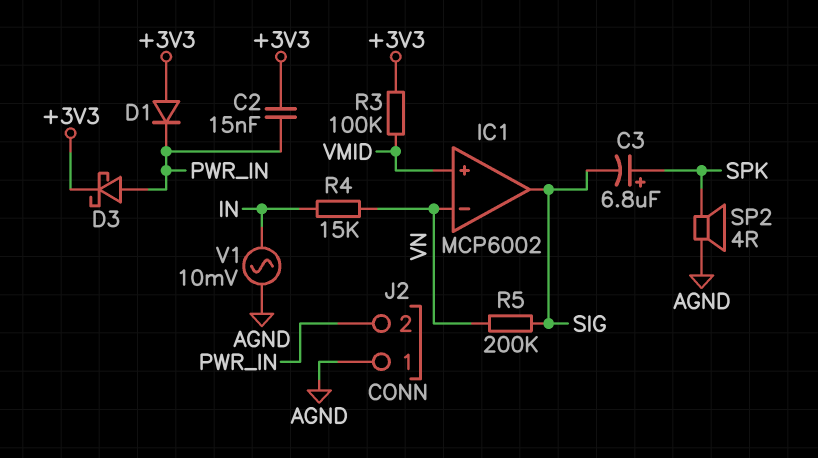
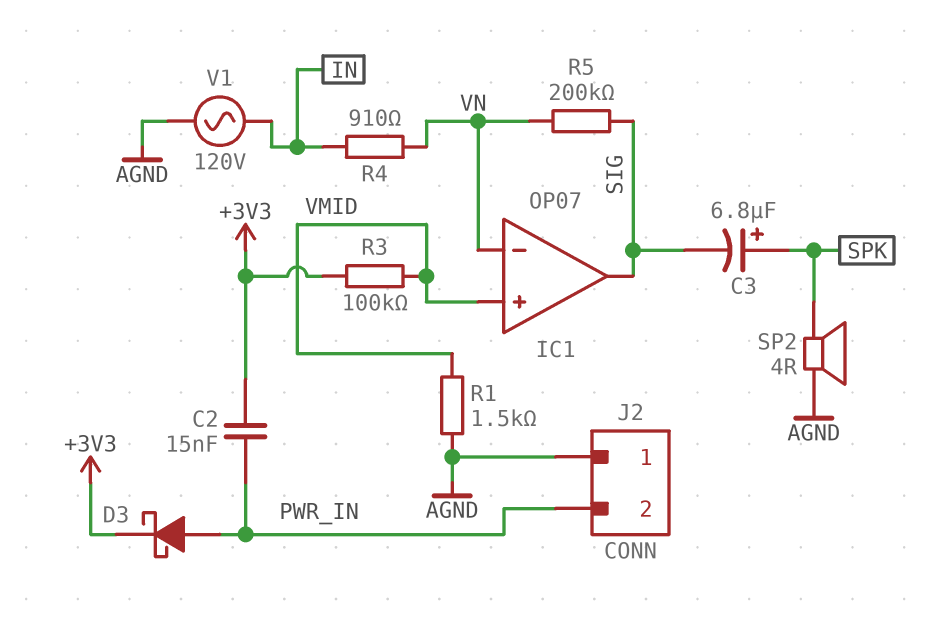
D1: diode (A +3V3, K PWR_IN) -> none
IC1: MCP6002 -> OP07
R1: none -> 1.5k (AGND, VMID)
R4: 15k (IN, VN) -> 910 (IN, VN)
V1: AC 10mV (AGND, IN) -> AC 120V (AGND, IN)

